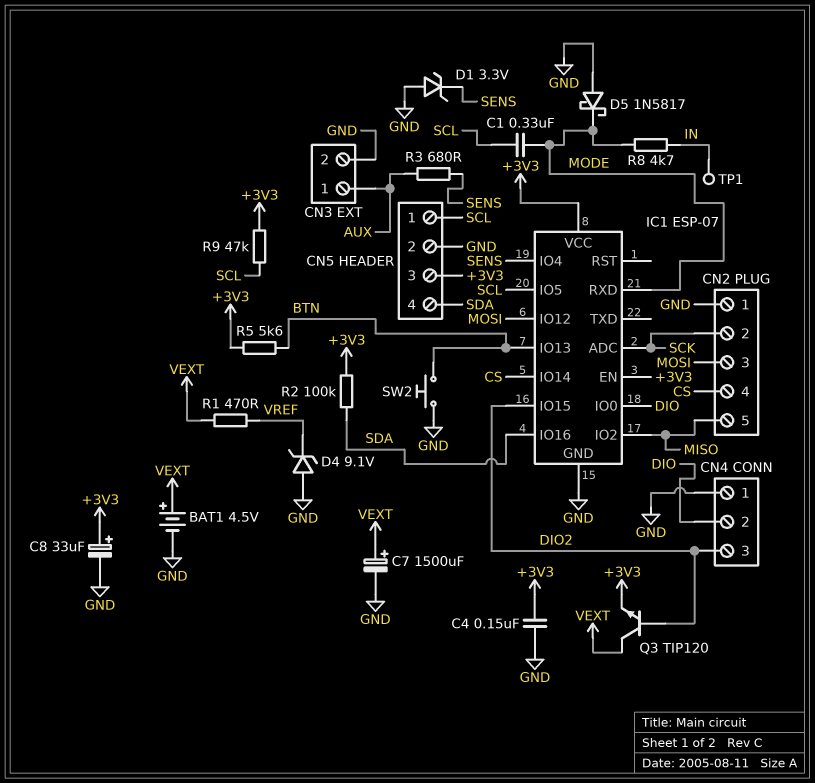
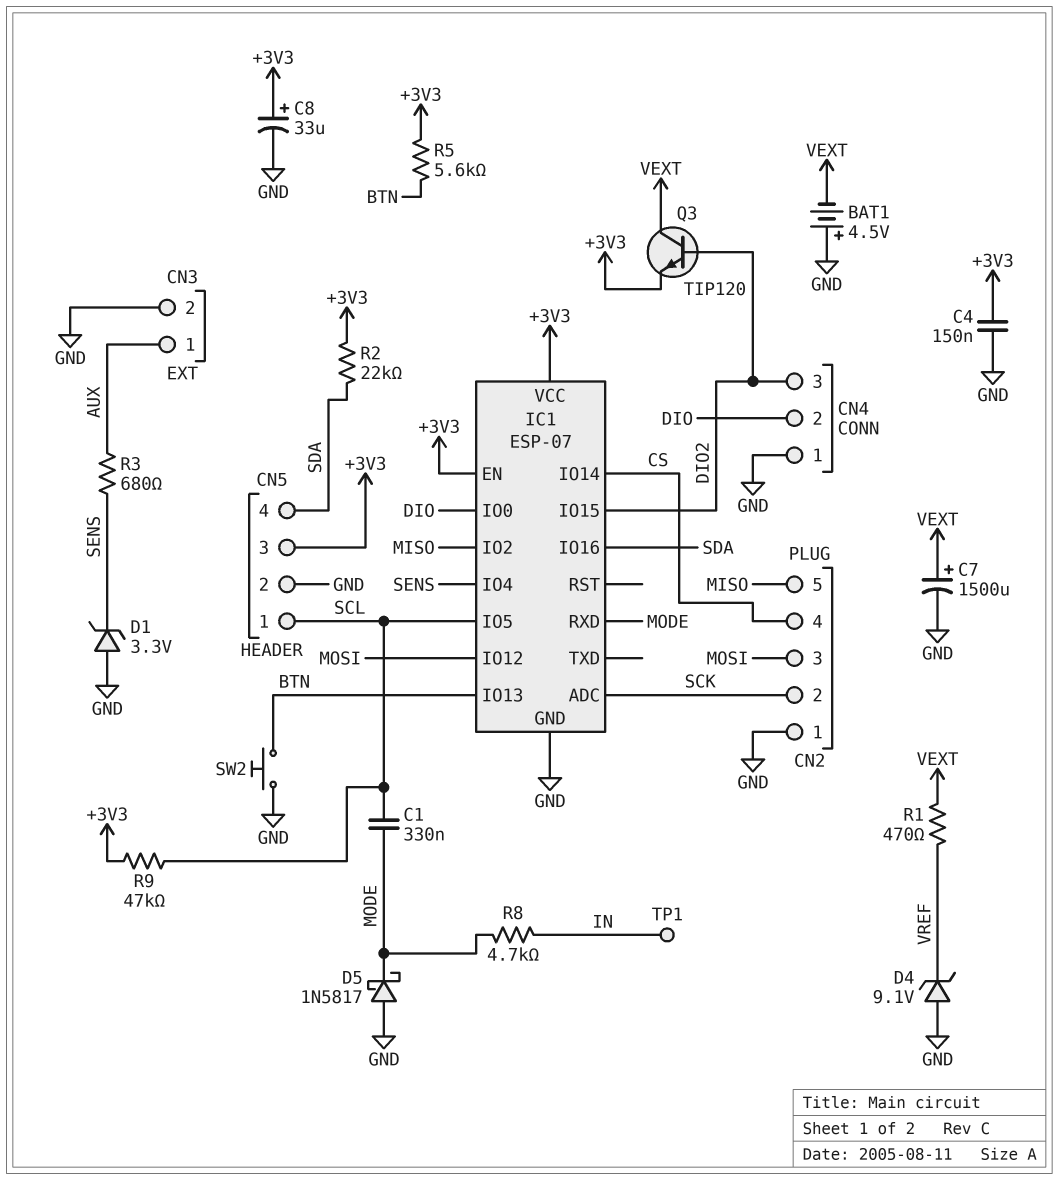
BAT1: 4.5V (plus VEXT, minus GND) -> 4.5V (plus GND, minus VEXT)
R2: 100k (+3V3, SDA) -> 22k (+3V3, SDA)

